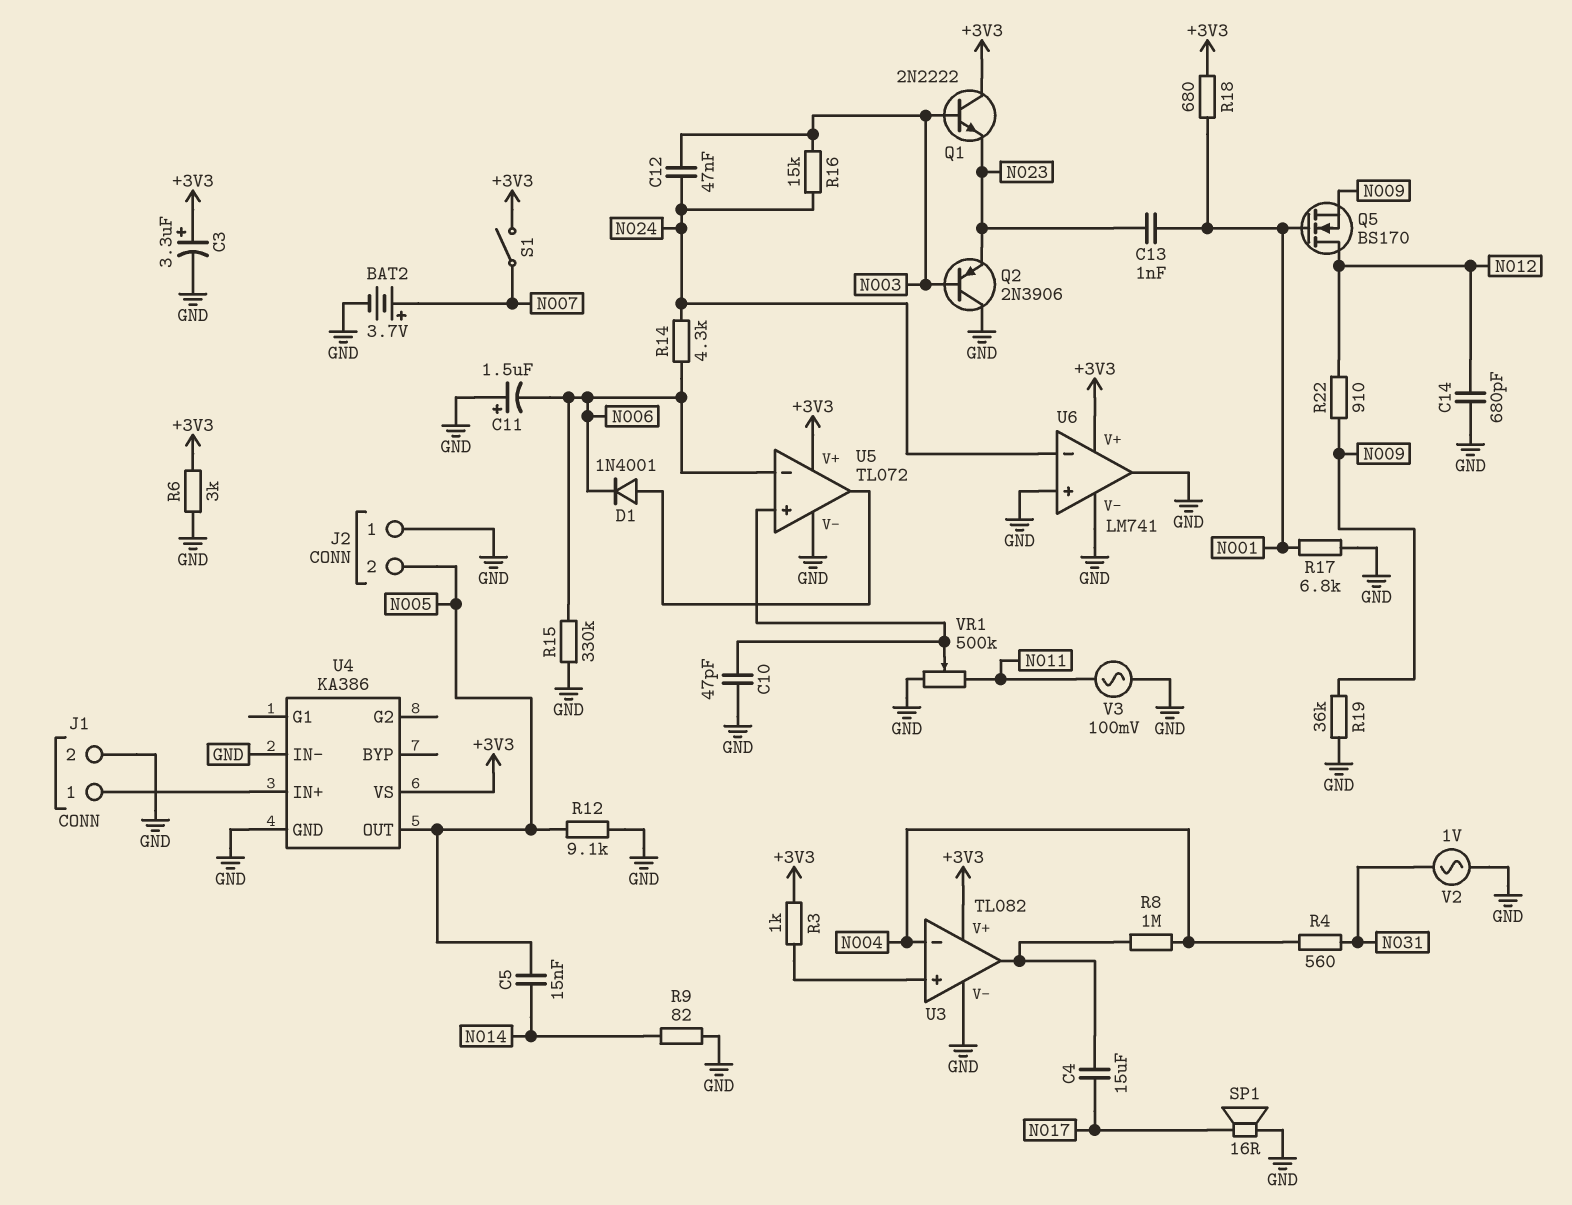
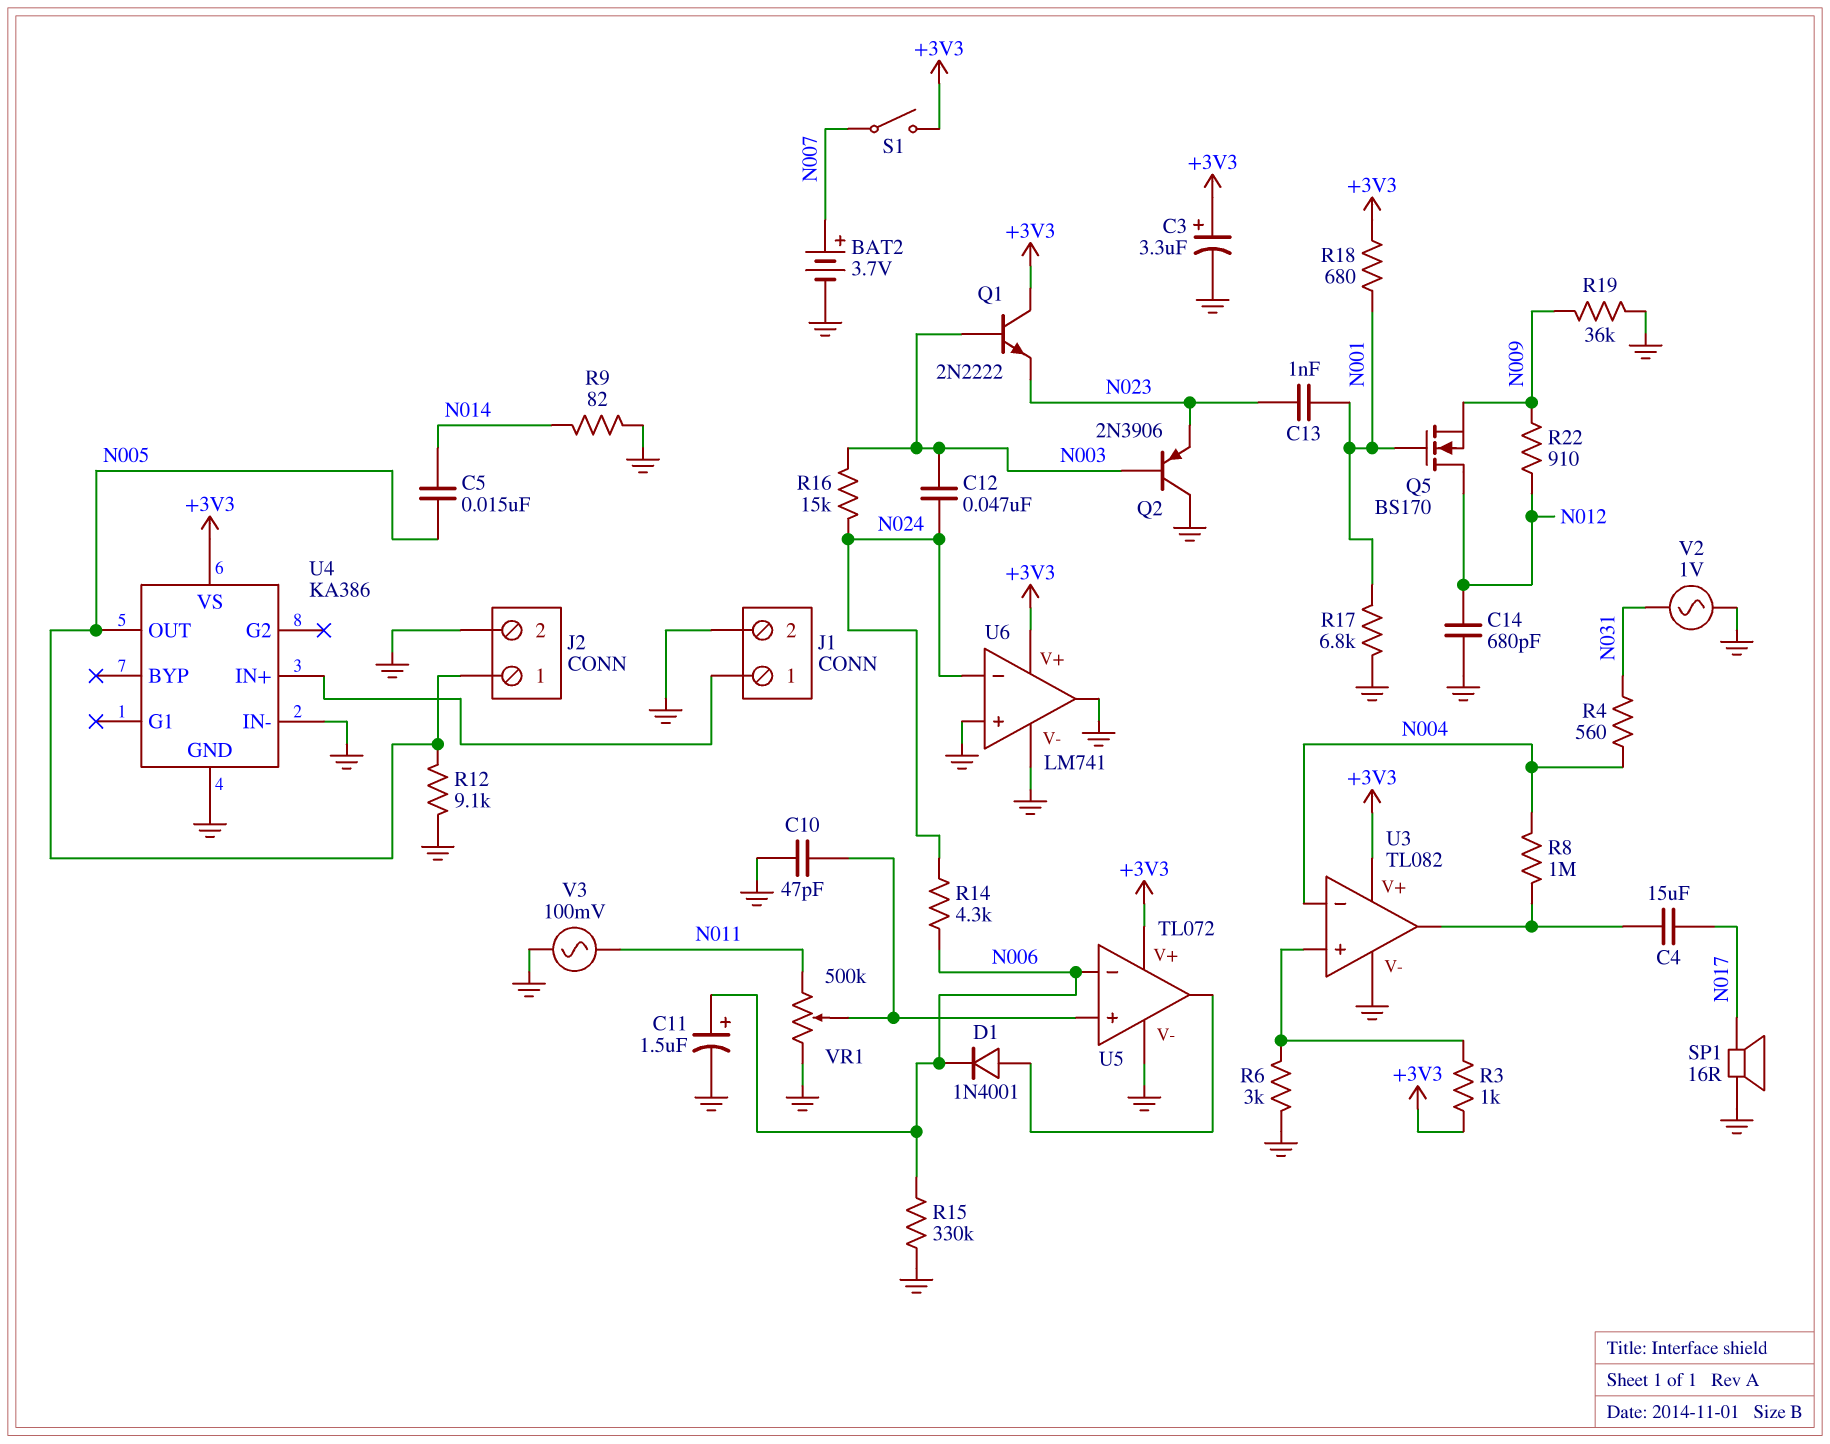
C11: 1.5uF (plus GND, minus N006) -> 1.5uF (plus N006, minus GND)
J2 pin 1: GND -> N005
J2 pin 2: N005 -> GND
R6: 3k (+3V3, GND) -> 3k (GND, U3/in+)

